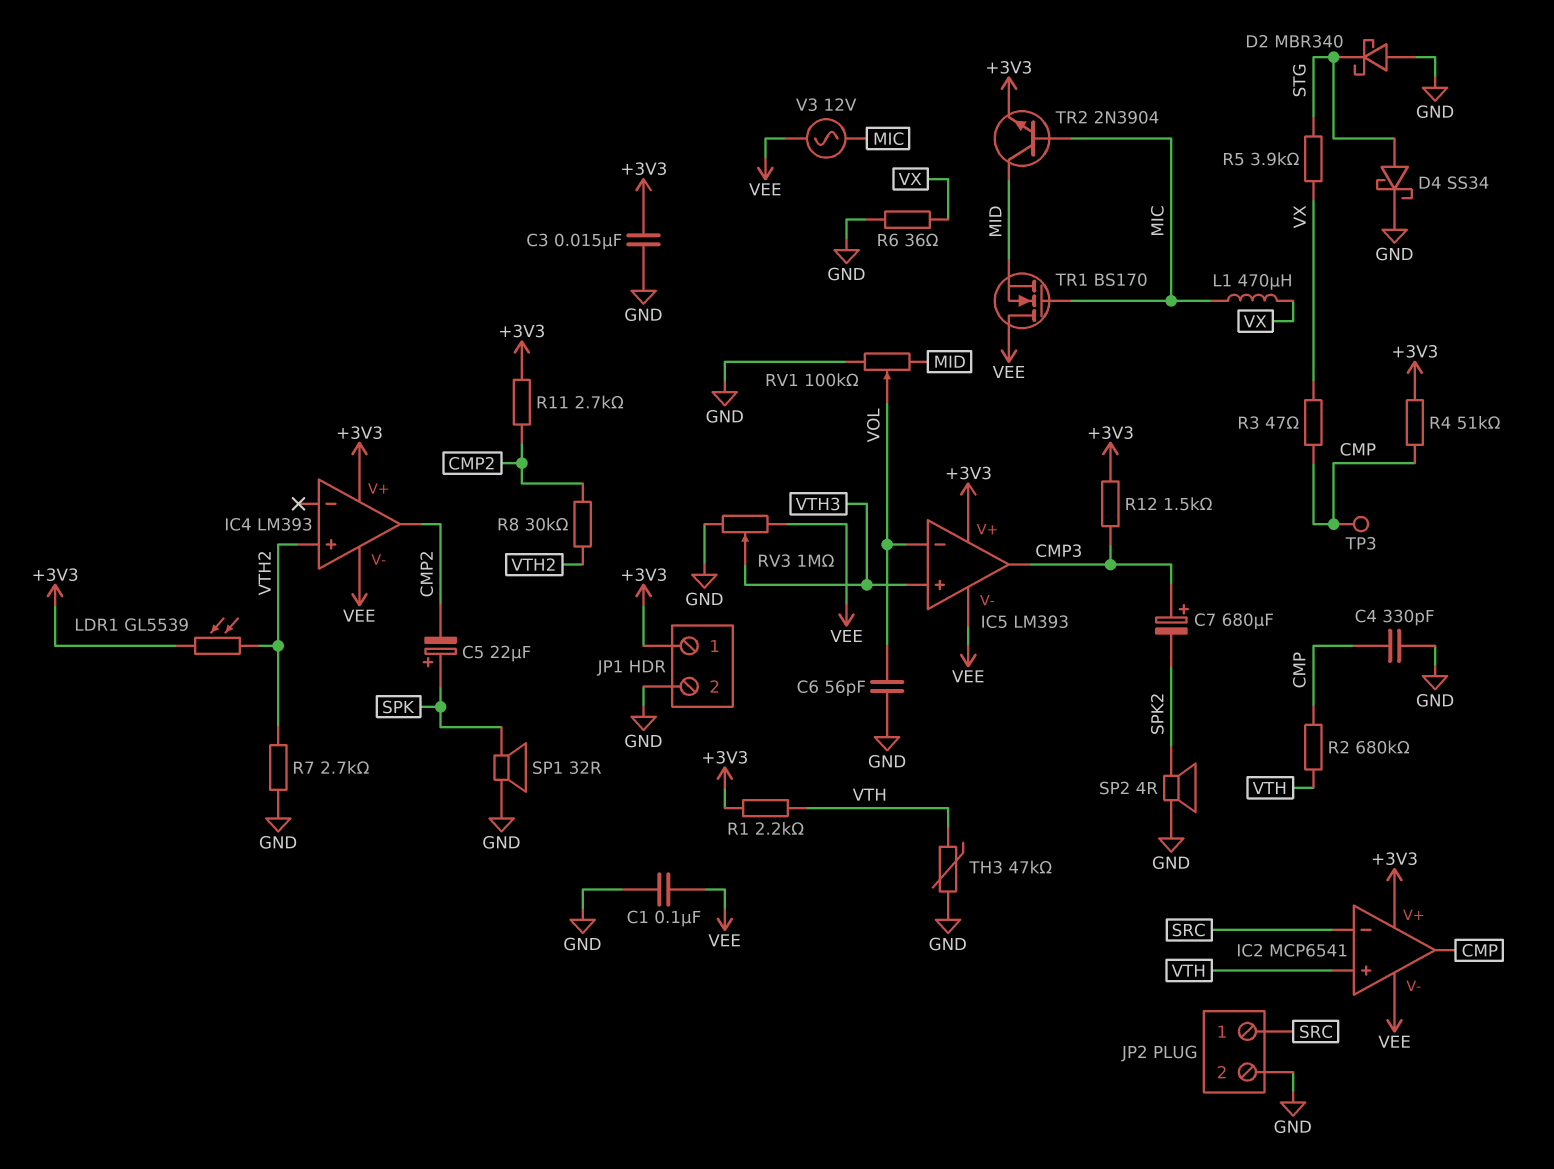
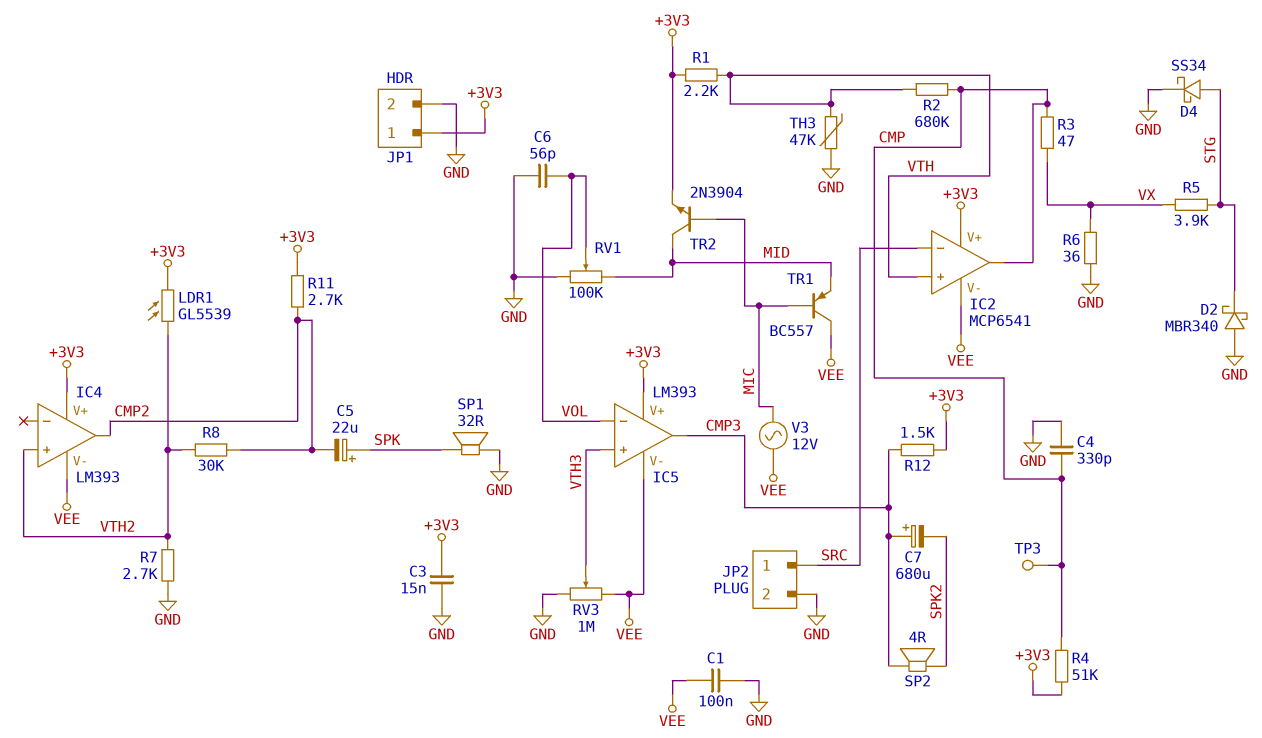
L1: 470uH (MIC, VX) -> none
SP2: speaker 4R (GND, SPK2) -> speaker 4R (CMP3, SPK2)
TR1: NMOS BS170 (G MIC, D VEE, S MID) -> PNP BC557 (B MIC, C VEE, E MID)

